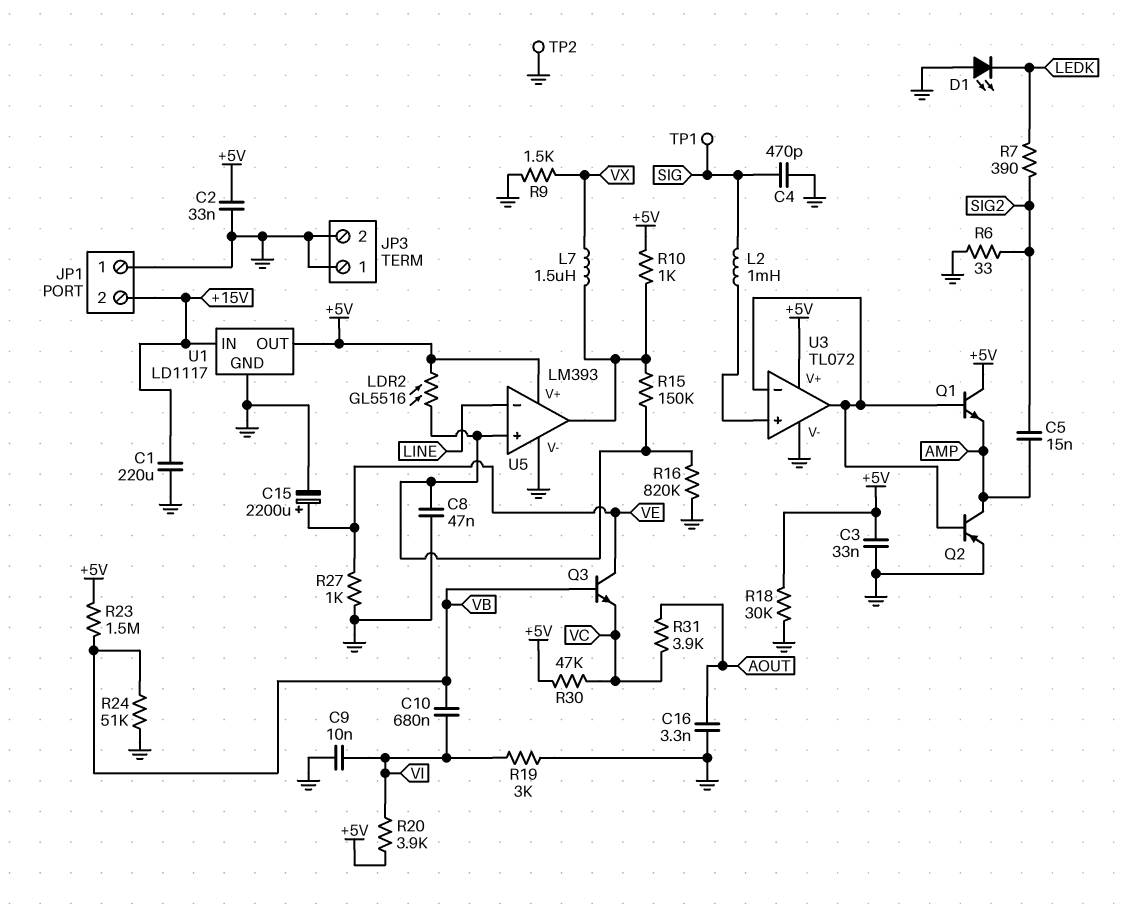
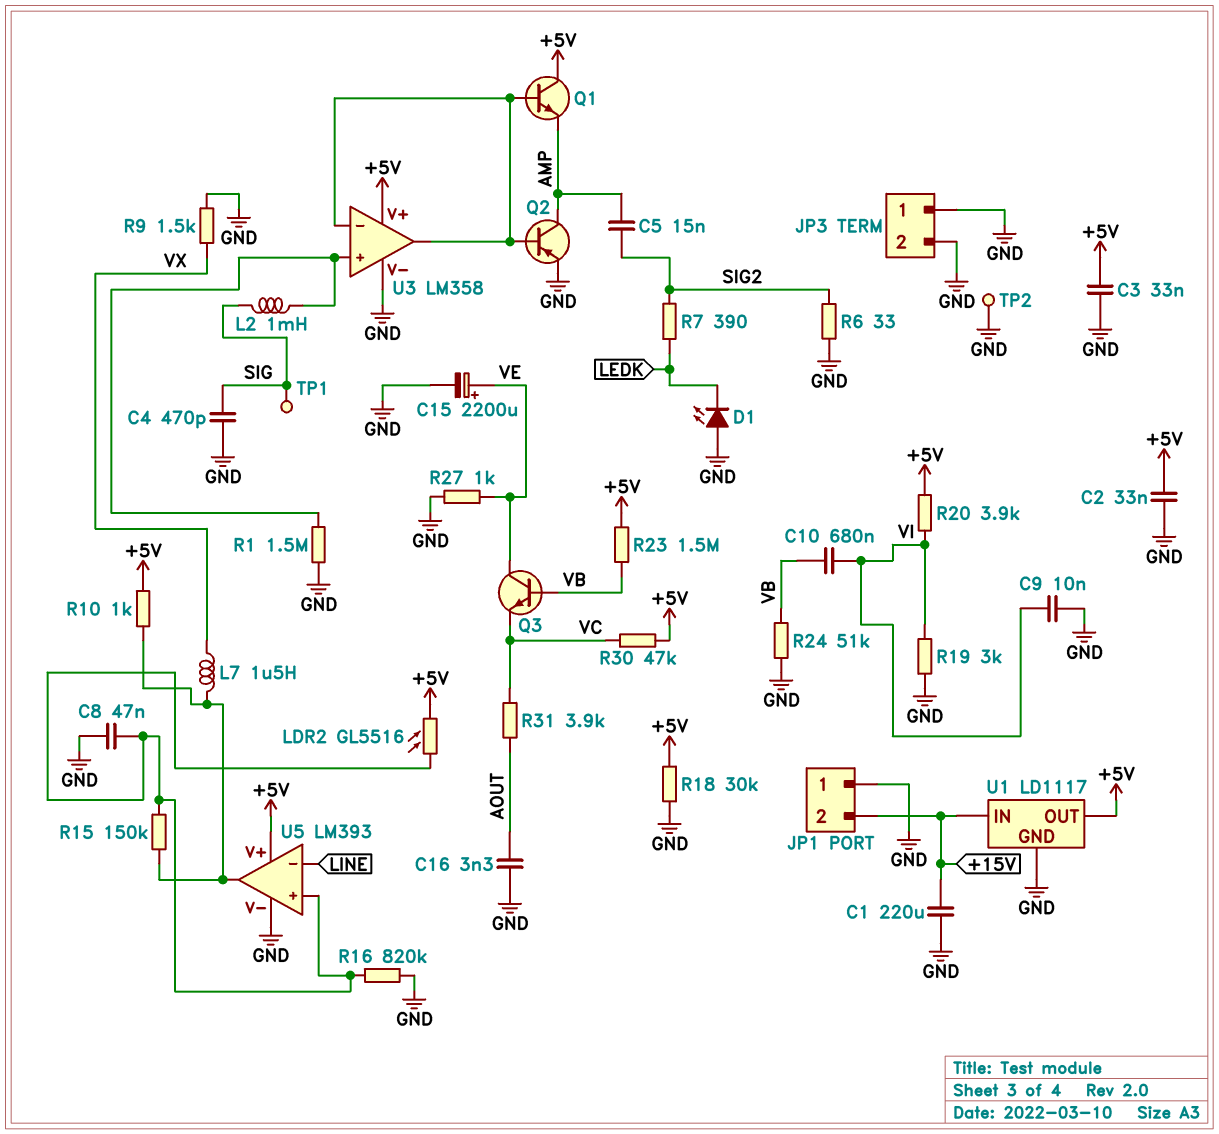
R1: none -> 1.5M (GND, U3/in+)
U3: TL072 -> LM358

